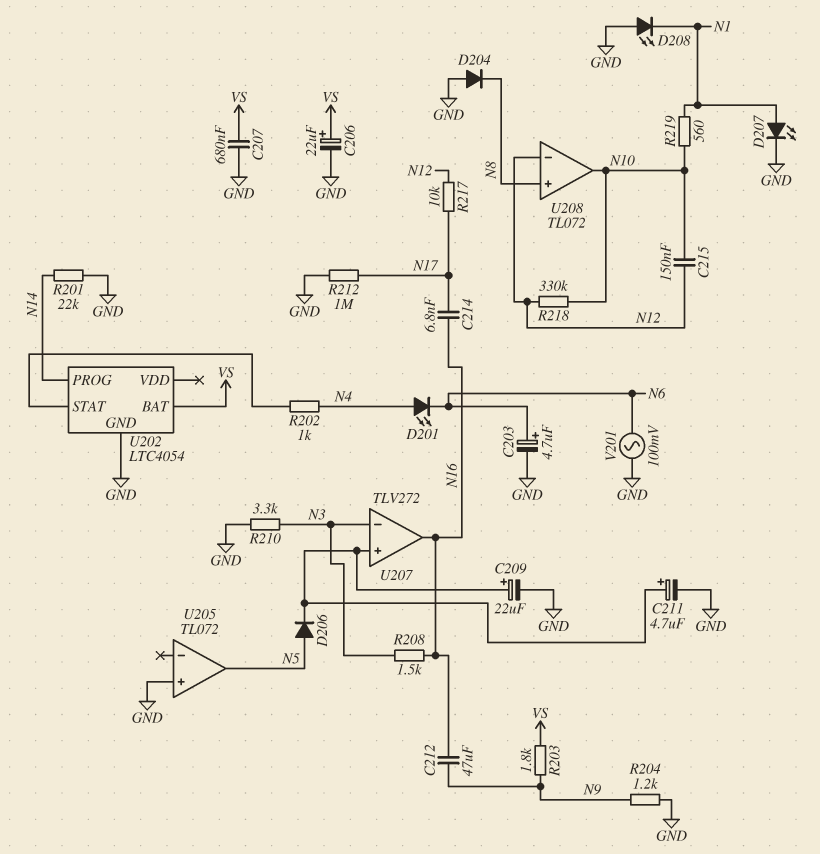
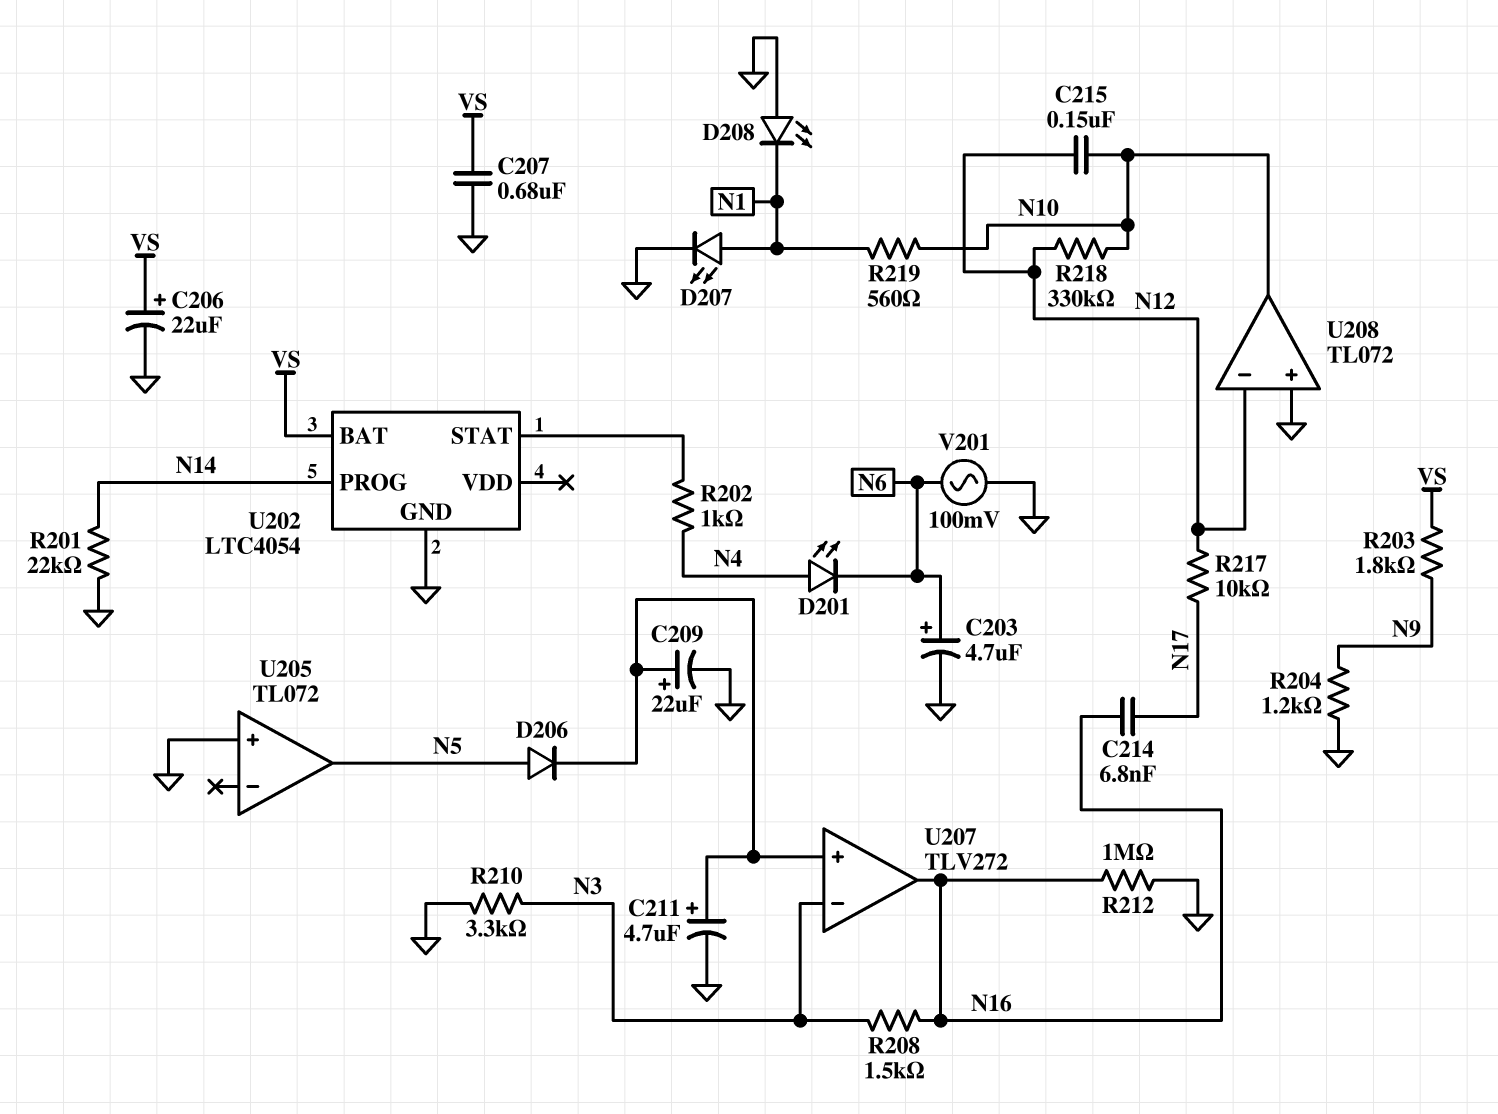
C212: 47uF (N9, N16) -> none
D204: diode (A GND, K N8) -> none
R212: 1M (GND, N17) -> 1M (GND, N16)
U208 pin in+: N8 -> GND

